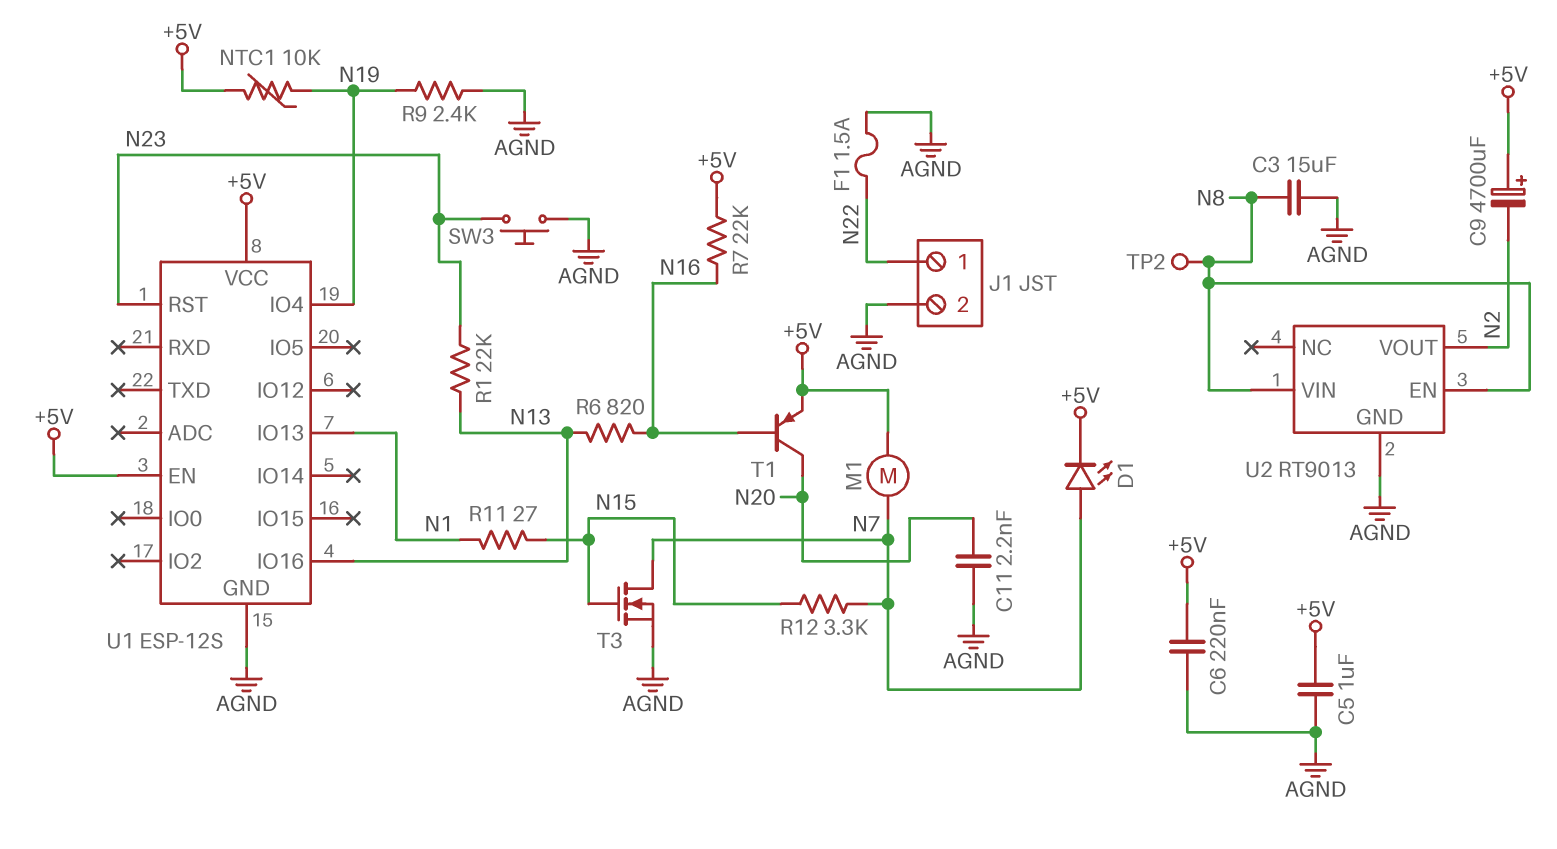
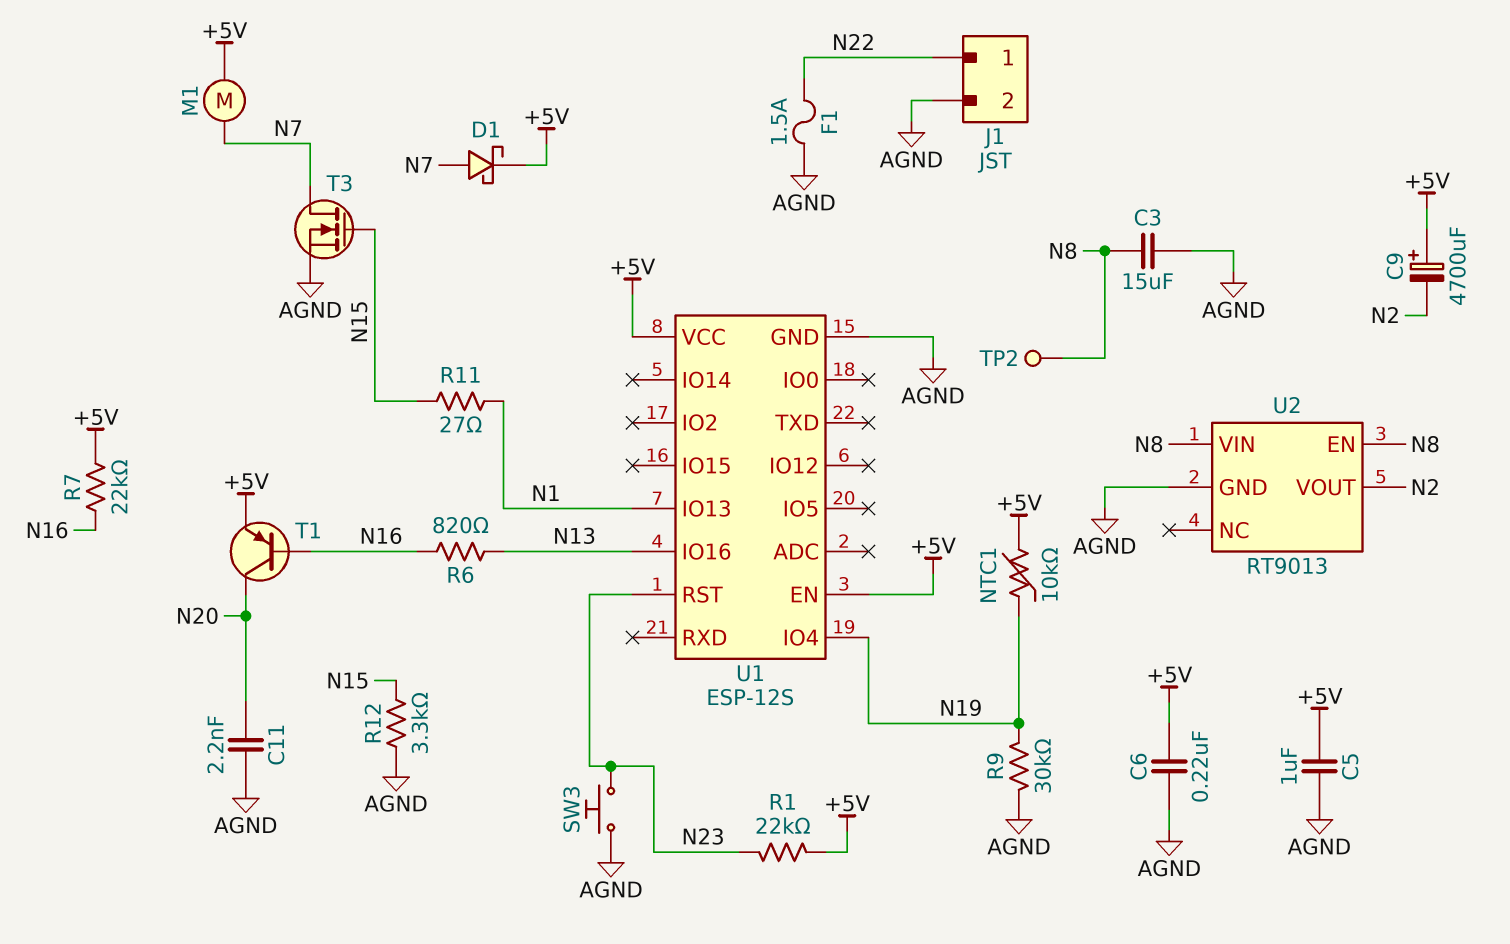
D1: LED (A N7, K +5V) -> schottky (A N7, K +5V)
R1: 22k (N13, N23) -> 22k (+5V, N23)
R9: 2.4k (AGND, N19) -> 30k (AGND, N19)
R12: 3.3k (N7, N15) -> 3.3k (AGND, N15)

